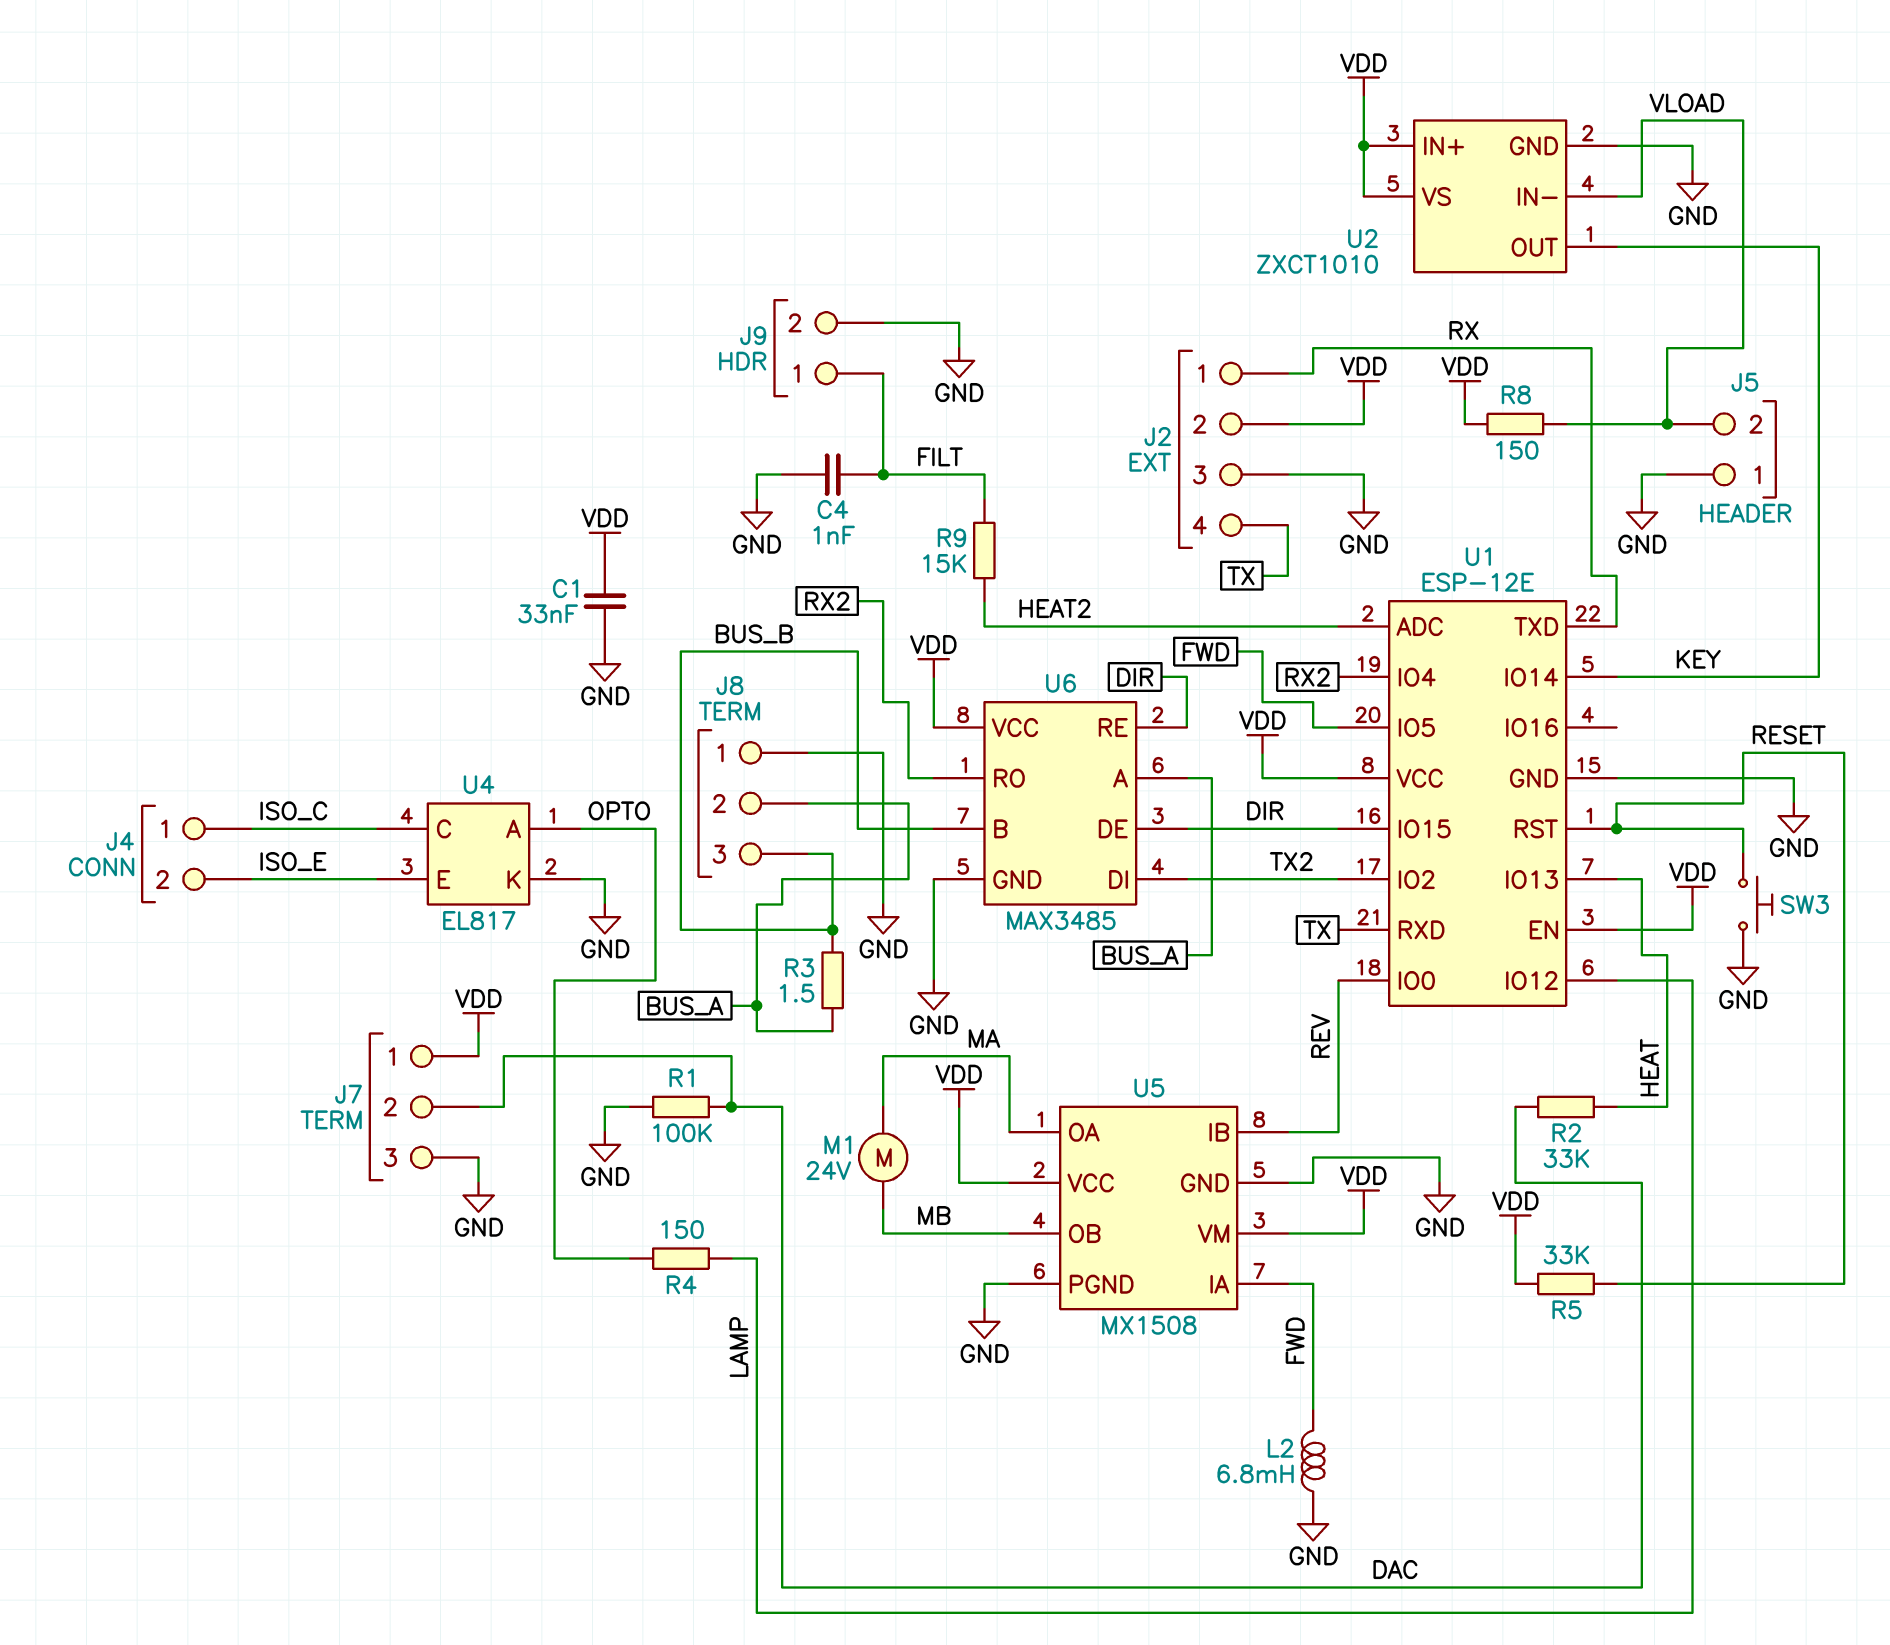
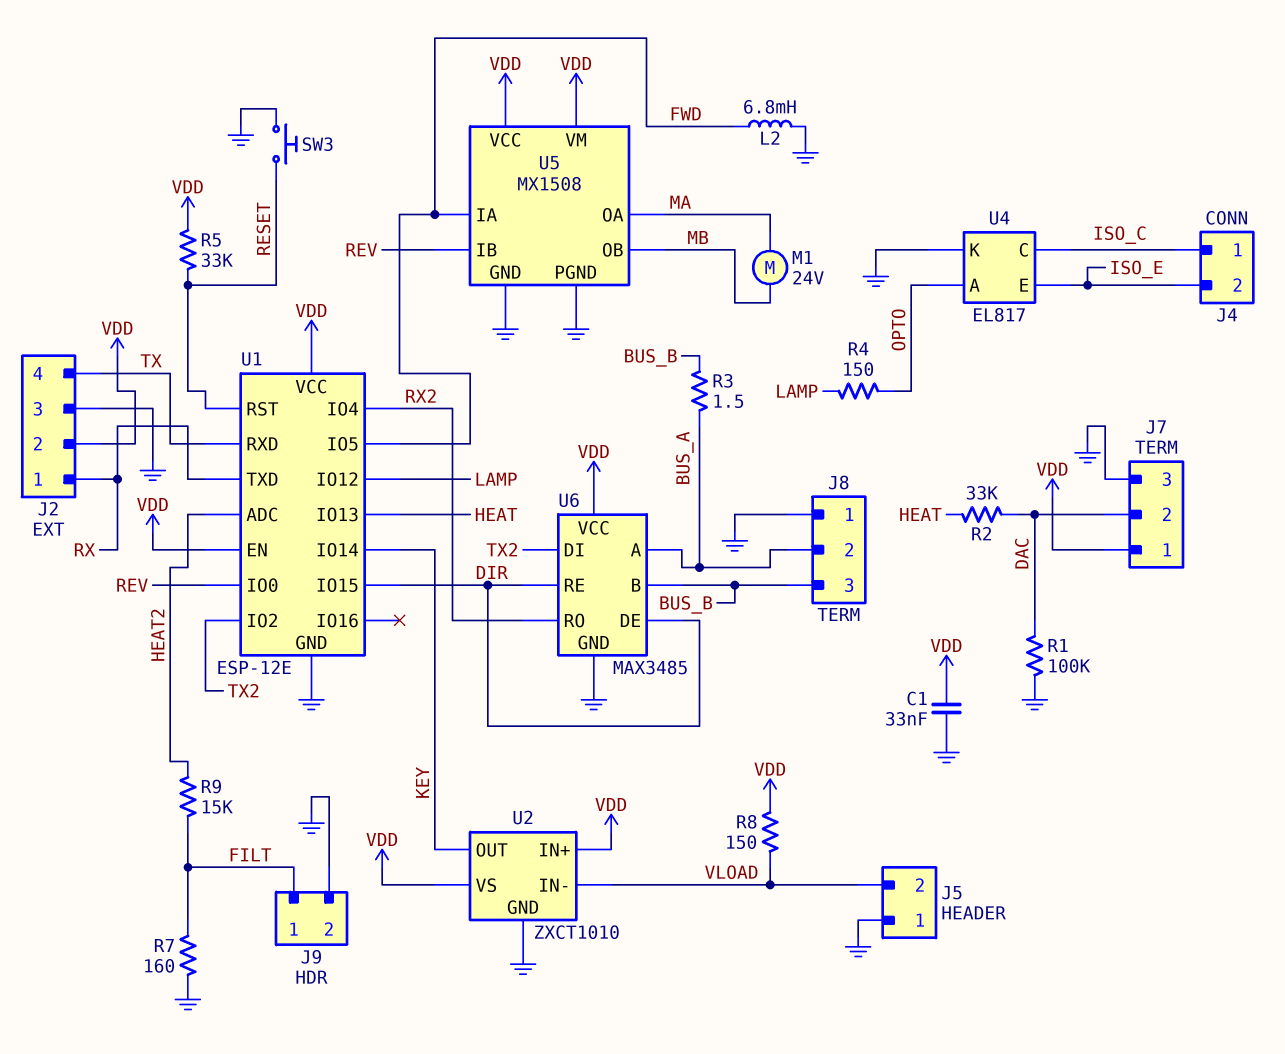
C4: 1nF (FILT, GND) -> none
R7: none -> 160 (FILT, GND)

